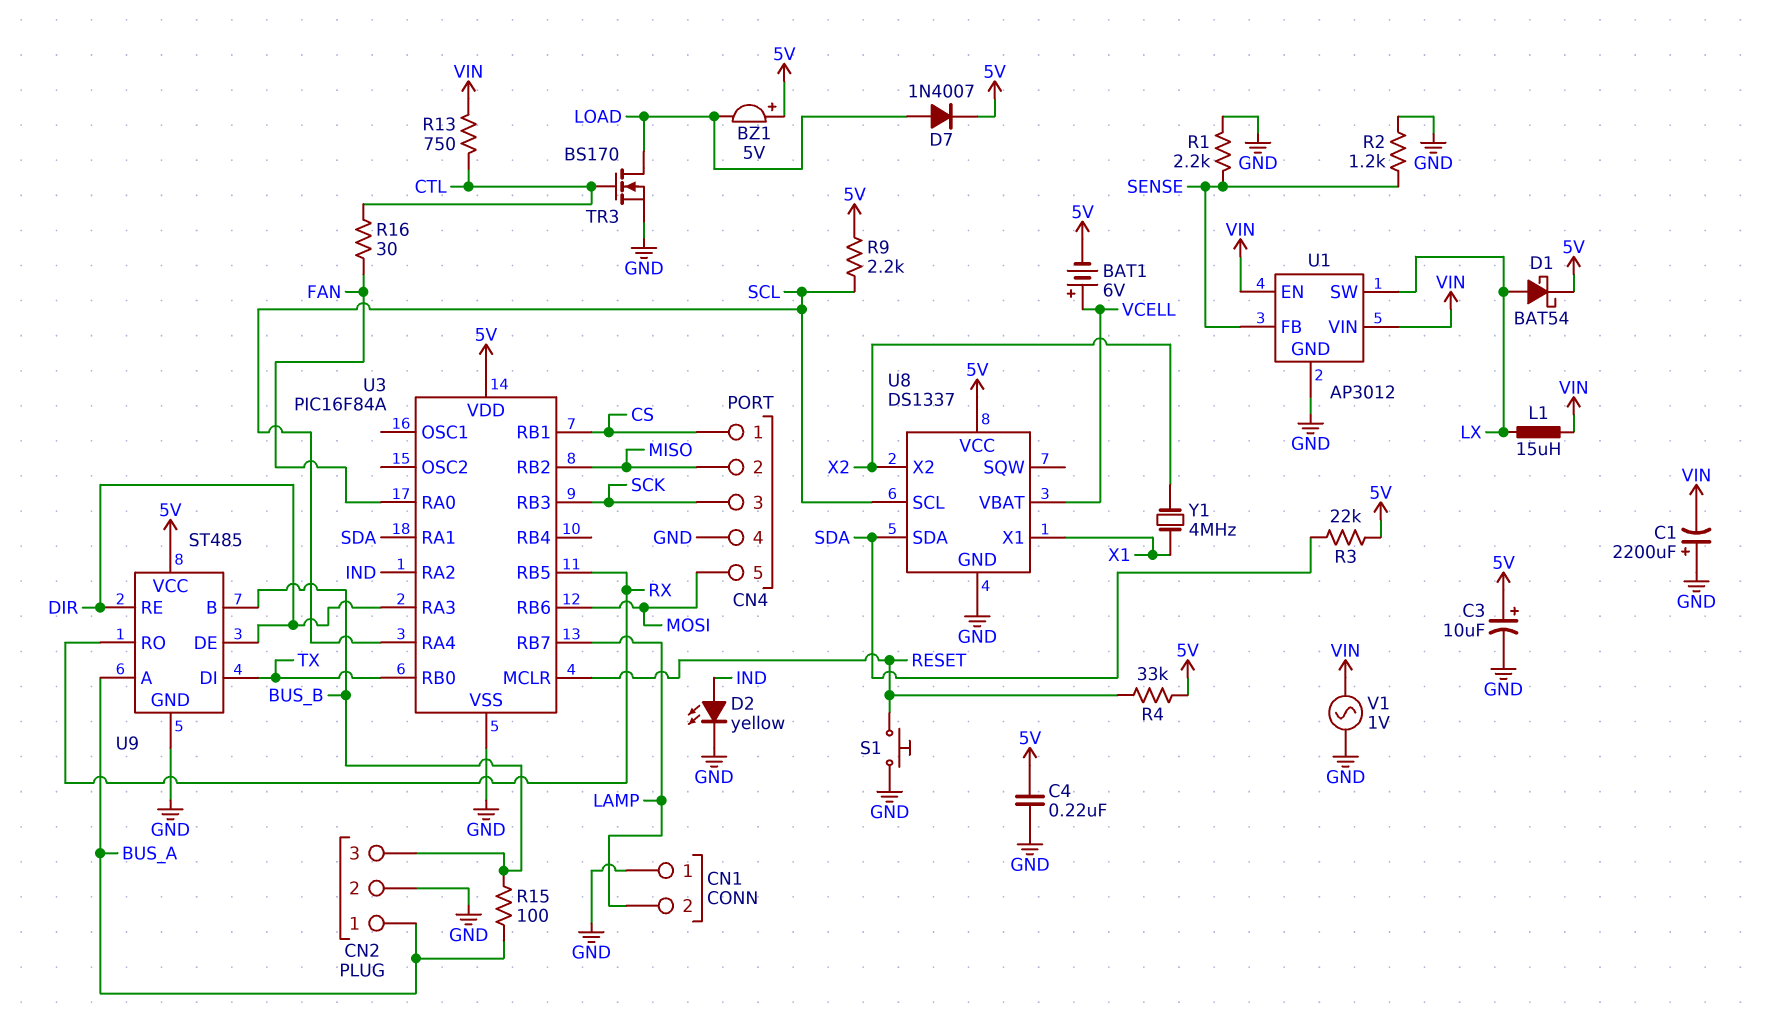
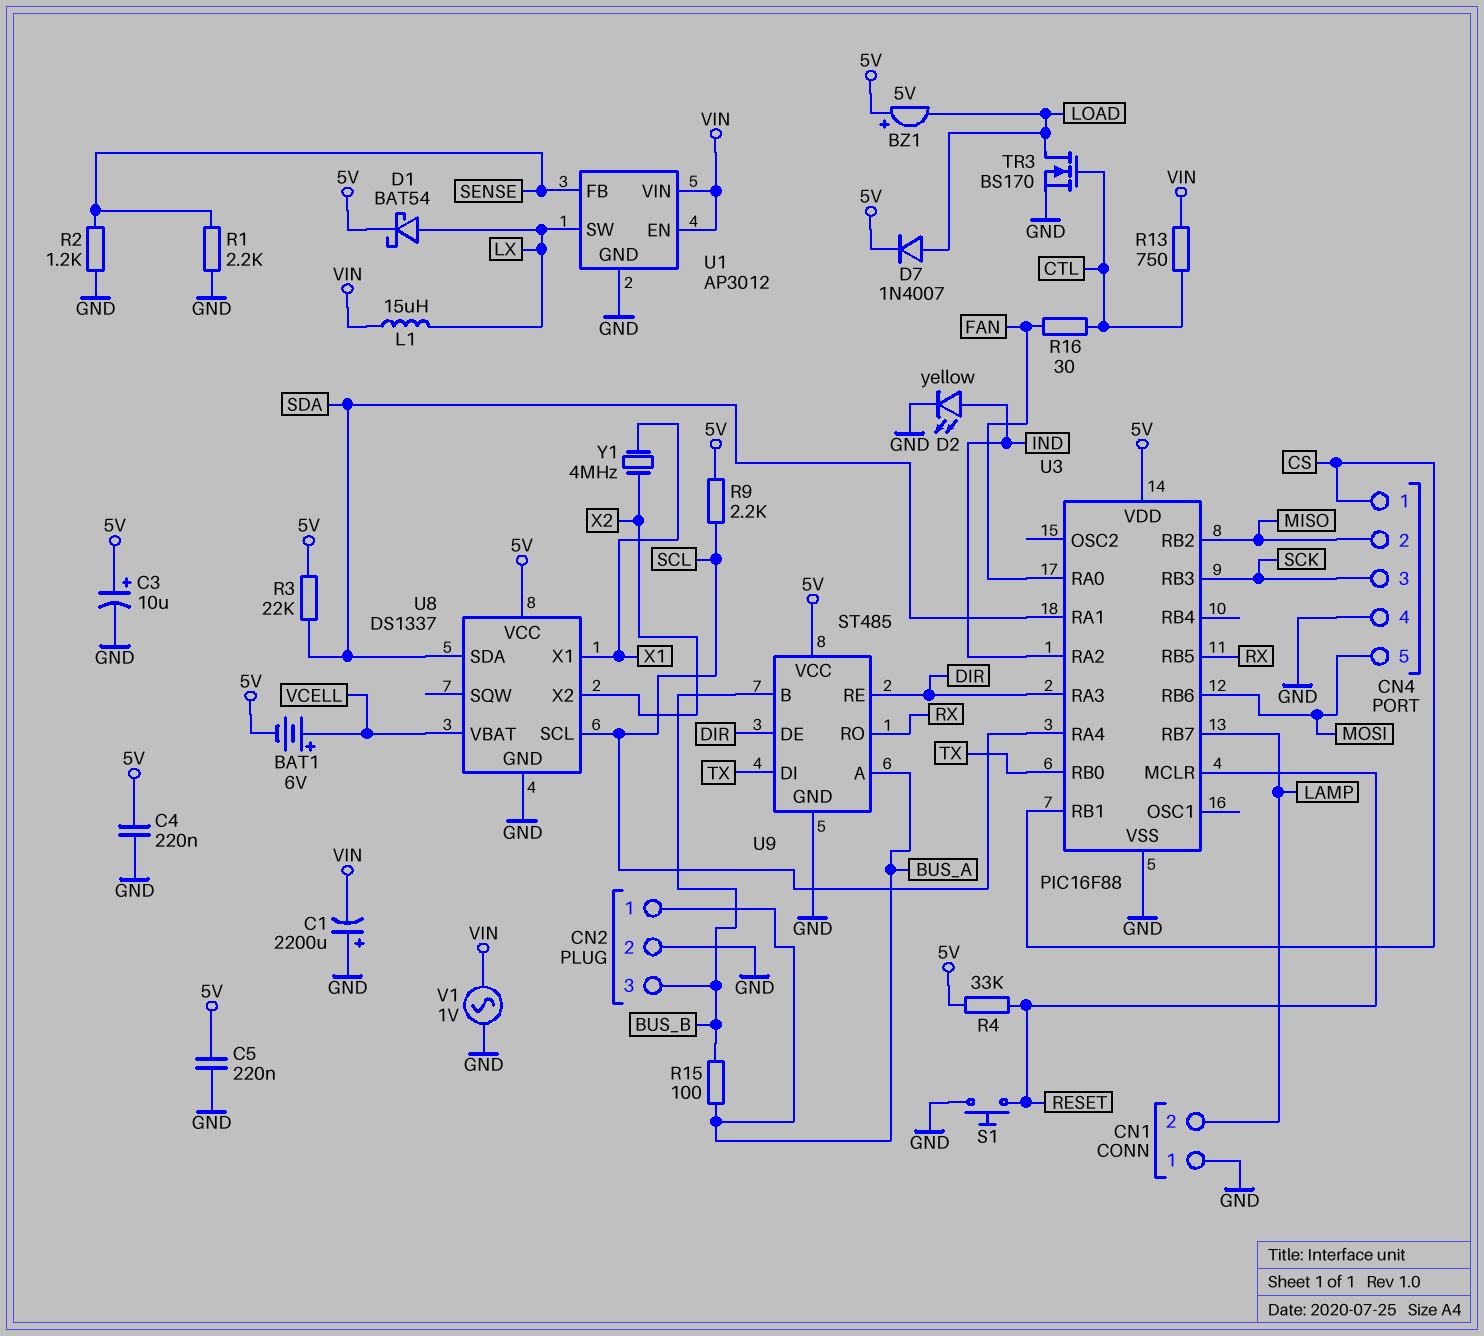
C5: none -> 220nF (5V, GND)
U3: PIC16F84A -> PIC16F88

